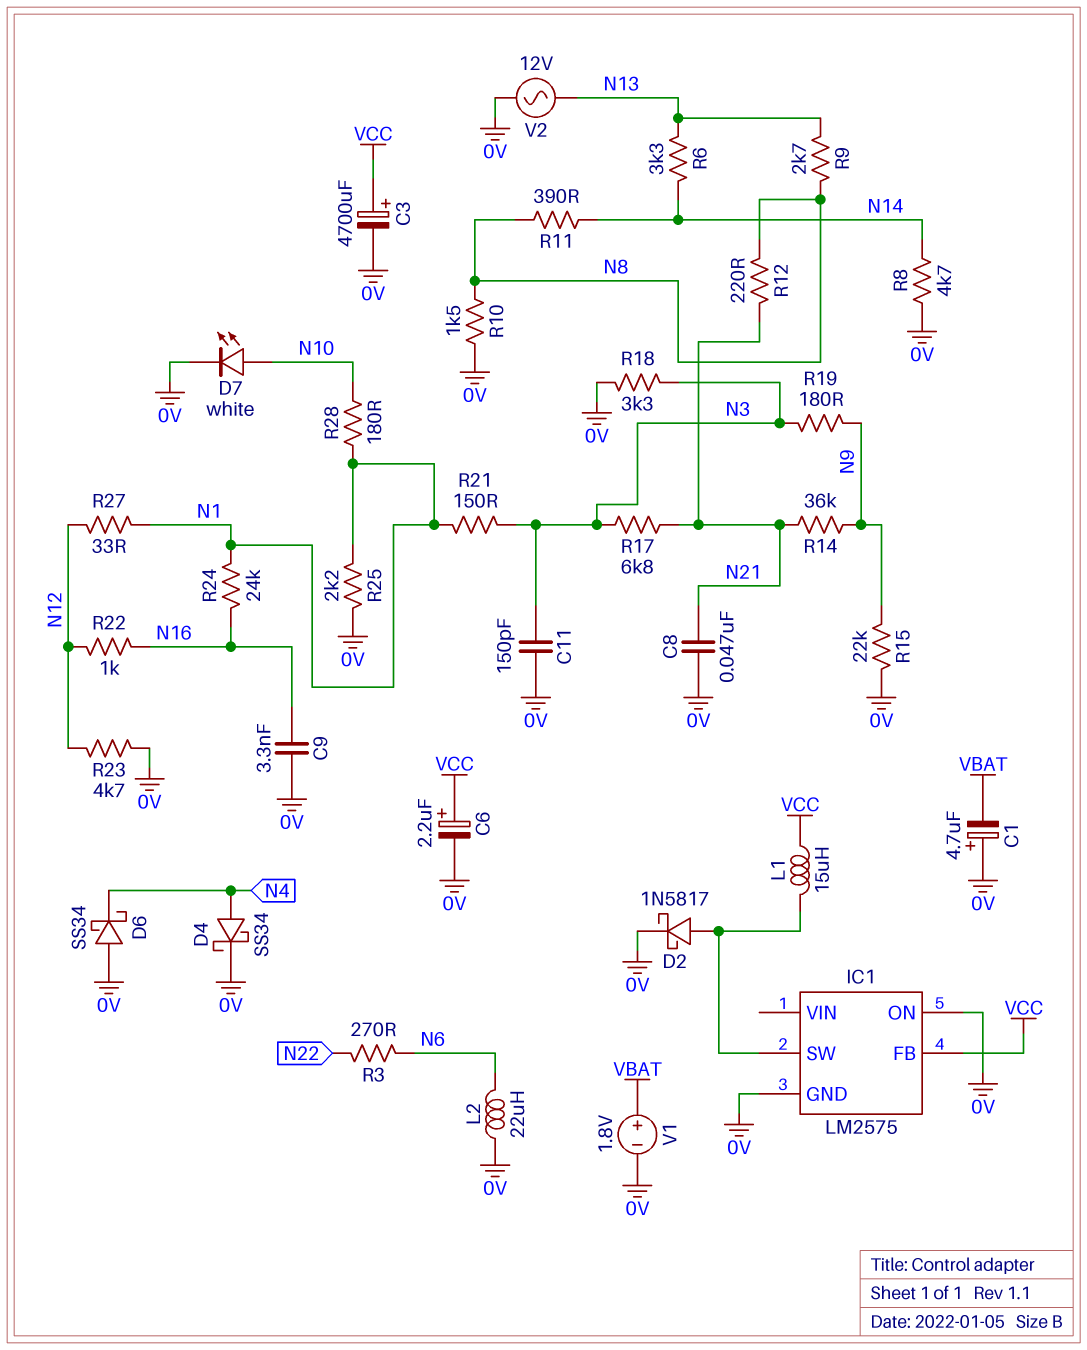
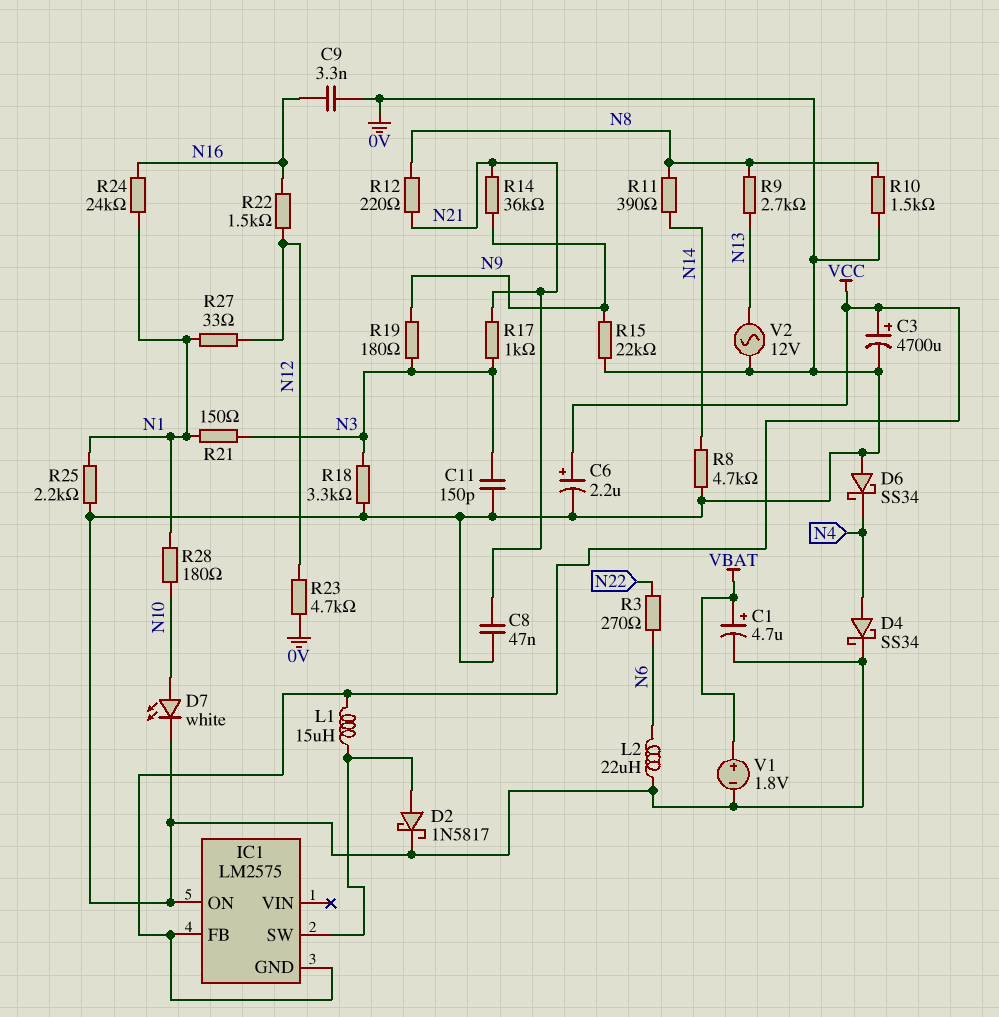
C1: 4.7uF (plus 0V, minus VBAT) -> 4.7uF (plus VBAT, minus 0V)
IC1 pin GND: 0V -> VCC
R6: 3.3k (N13, N14) -> none
R17: 6.8k (N3, N21) -> 1k (N3, N21)
R22: 1k (N12, N16) -> 1.5k (N12, N16)

